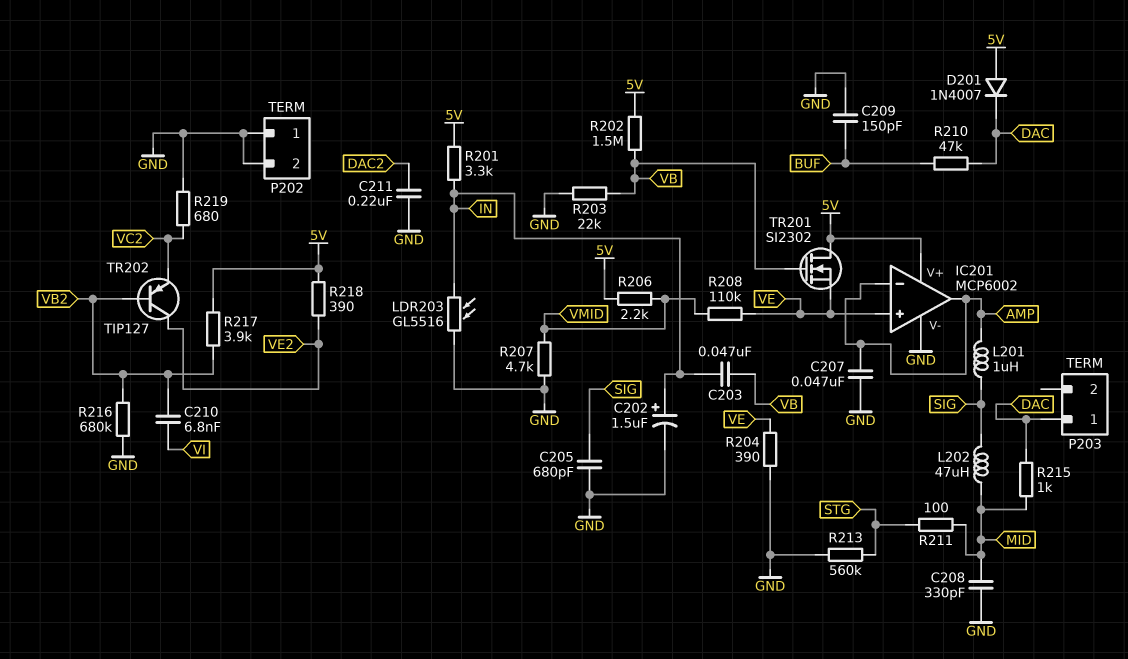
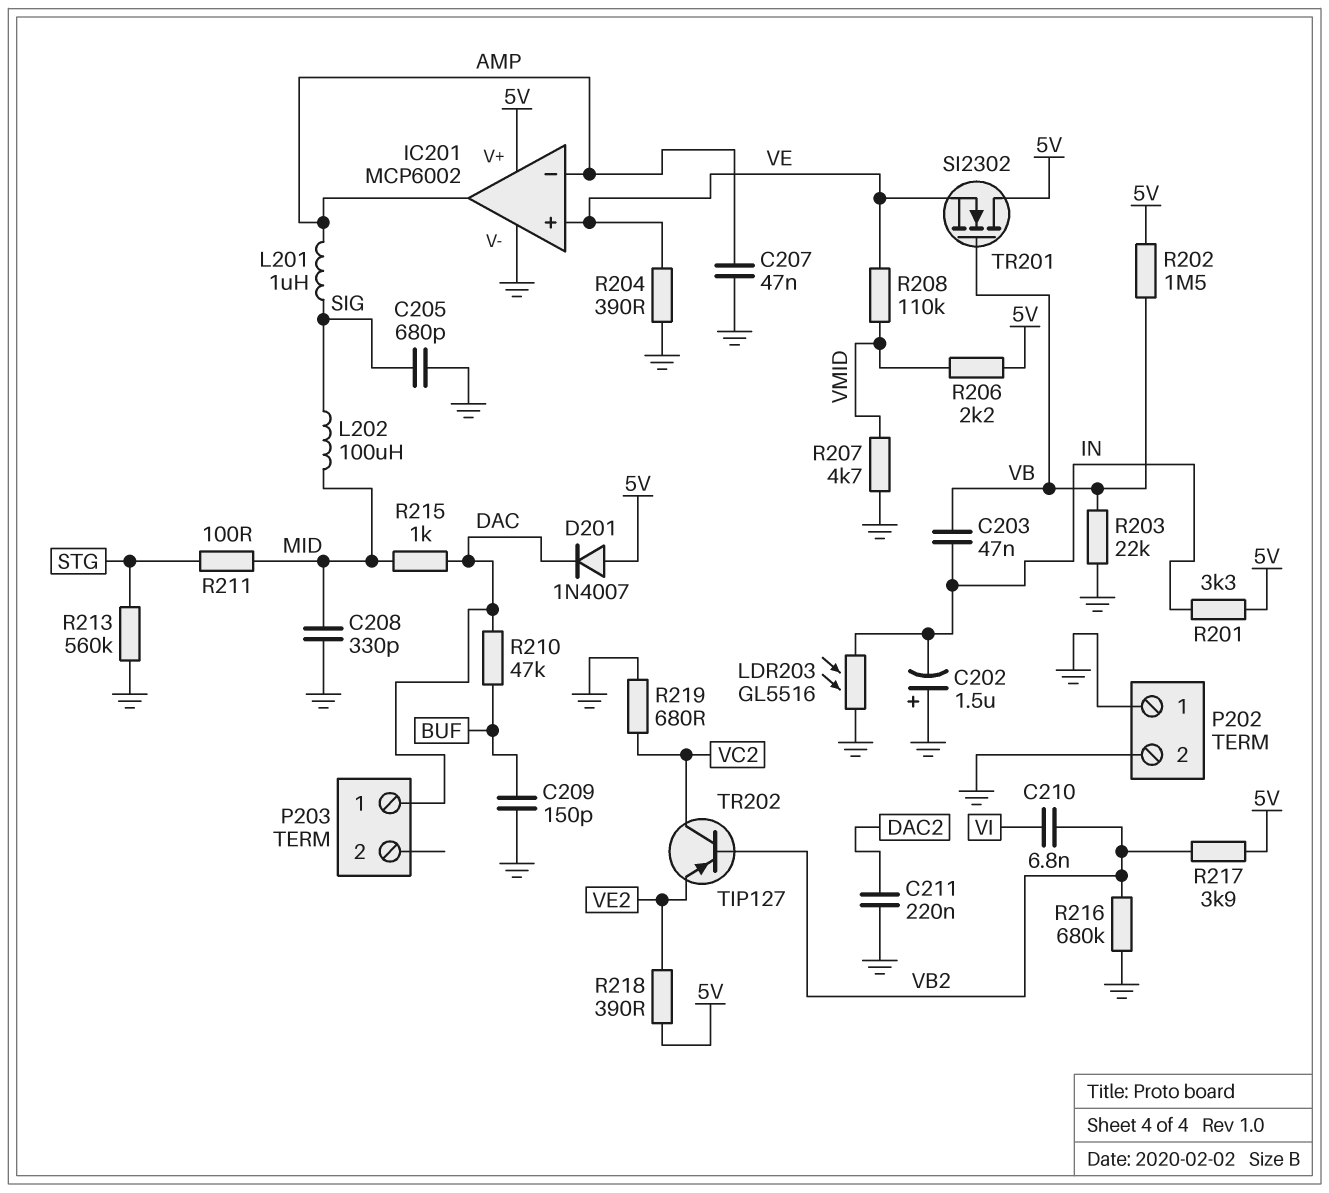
C202: 1.5uF (plus IN, minus GND) -> 1.5uF (plus GND, minus IN)
L202: 47uH (MID, SIG) -> 100uH (MID, SIG)
TR202: PNP TIP127 (B VB2, C VE2, E VC2) -> PNP TIP127 (B VB2, C VC2, E VE2)

